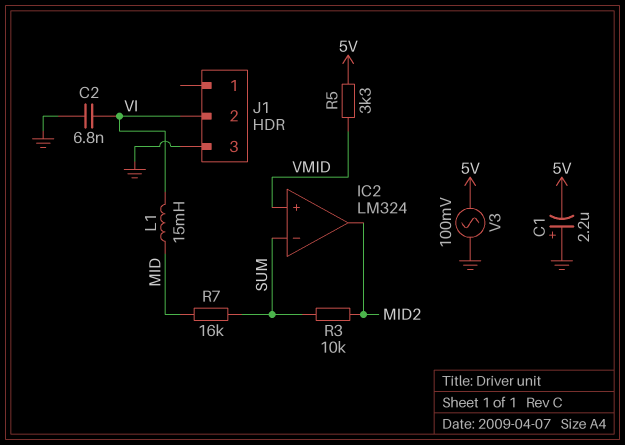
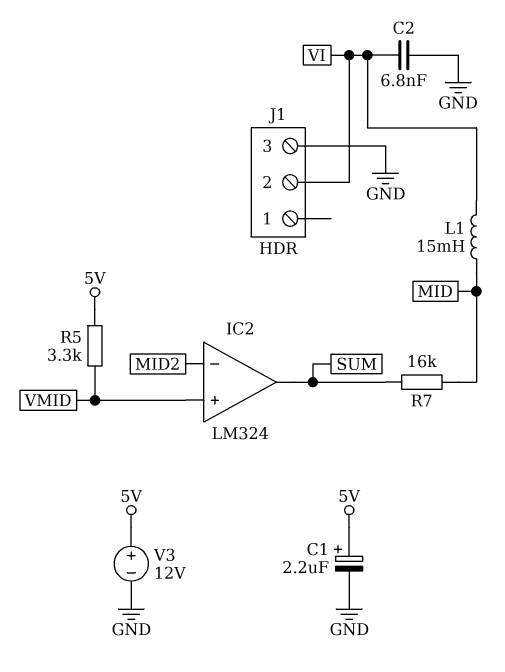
C1: 2.2uF (plus GND, minus 5V) -> 2.2uF (plus 5V, minus GND)
IC2 pin in-: SUM -> MID2
IC2 pin out: MID2 -> SUM
R3: 10k (MID2, SUM) -> none
V3: AC 100mV (5V, GND) -> 12V (plus 5V, minus GND)

